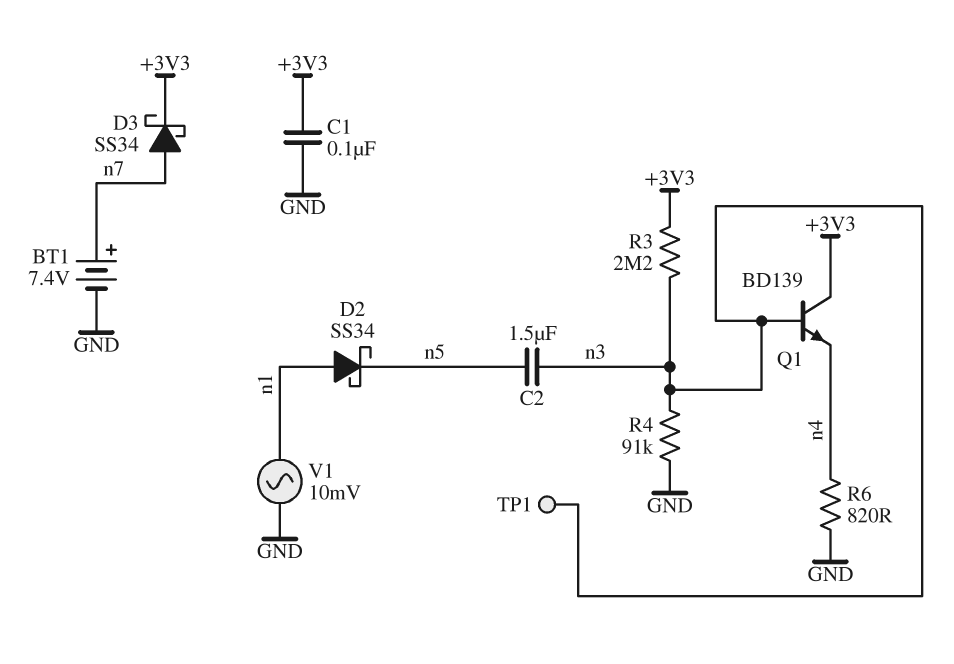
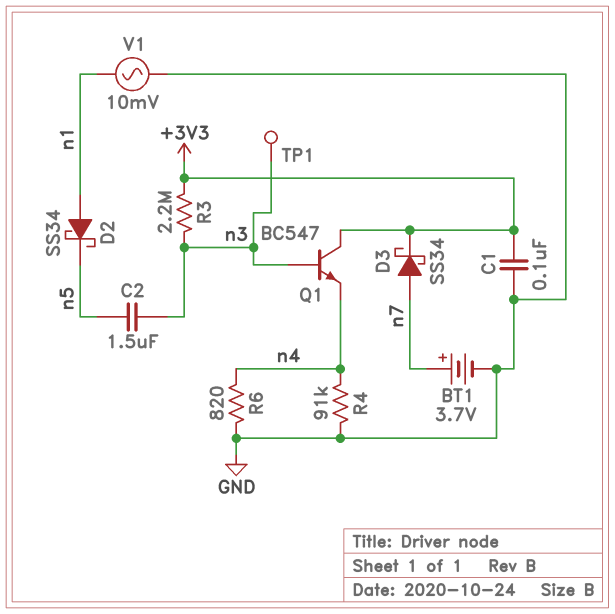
BT1: 7.4V (plus n7, minus GND) -> 3.7V (plus n7, minus GND)
Q1: NPN BD139 (B n3, C +3V3, E n4) -> NPN BC547 (B n3, C +3V3, E n4)
R4: 91k (GND, n3) -> 91k (GND, n4)

